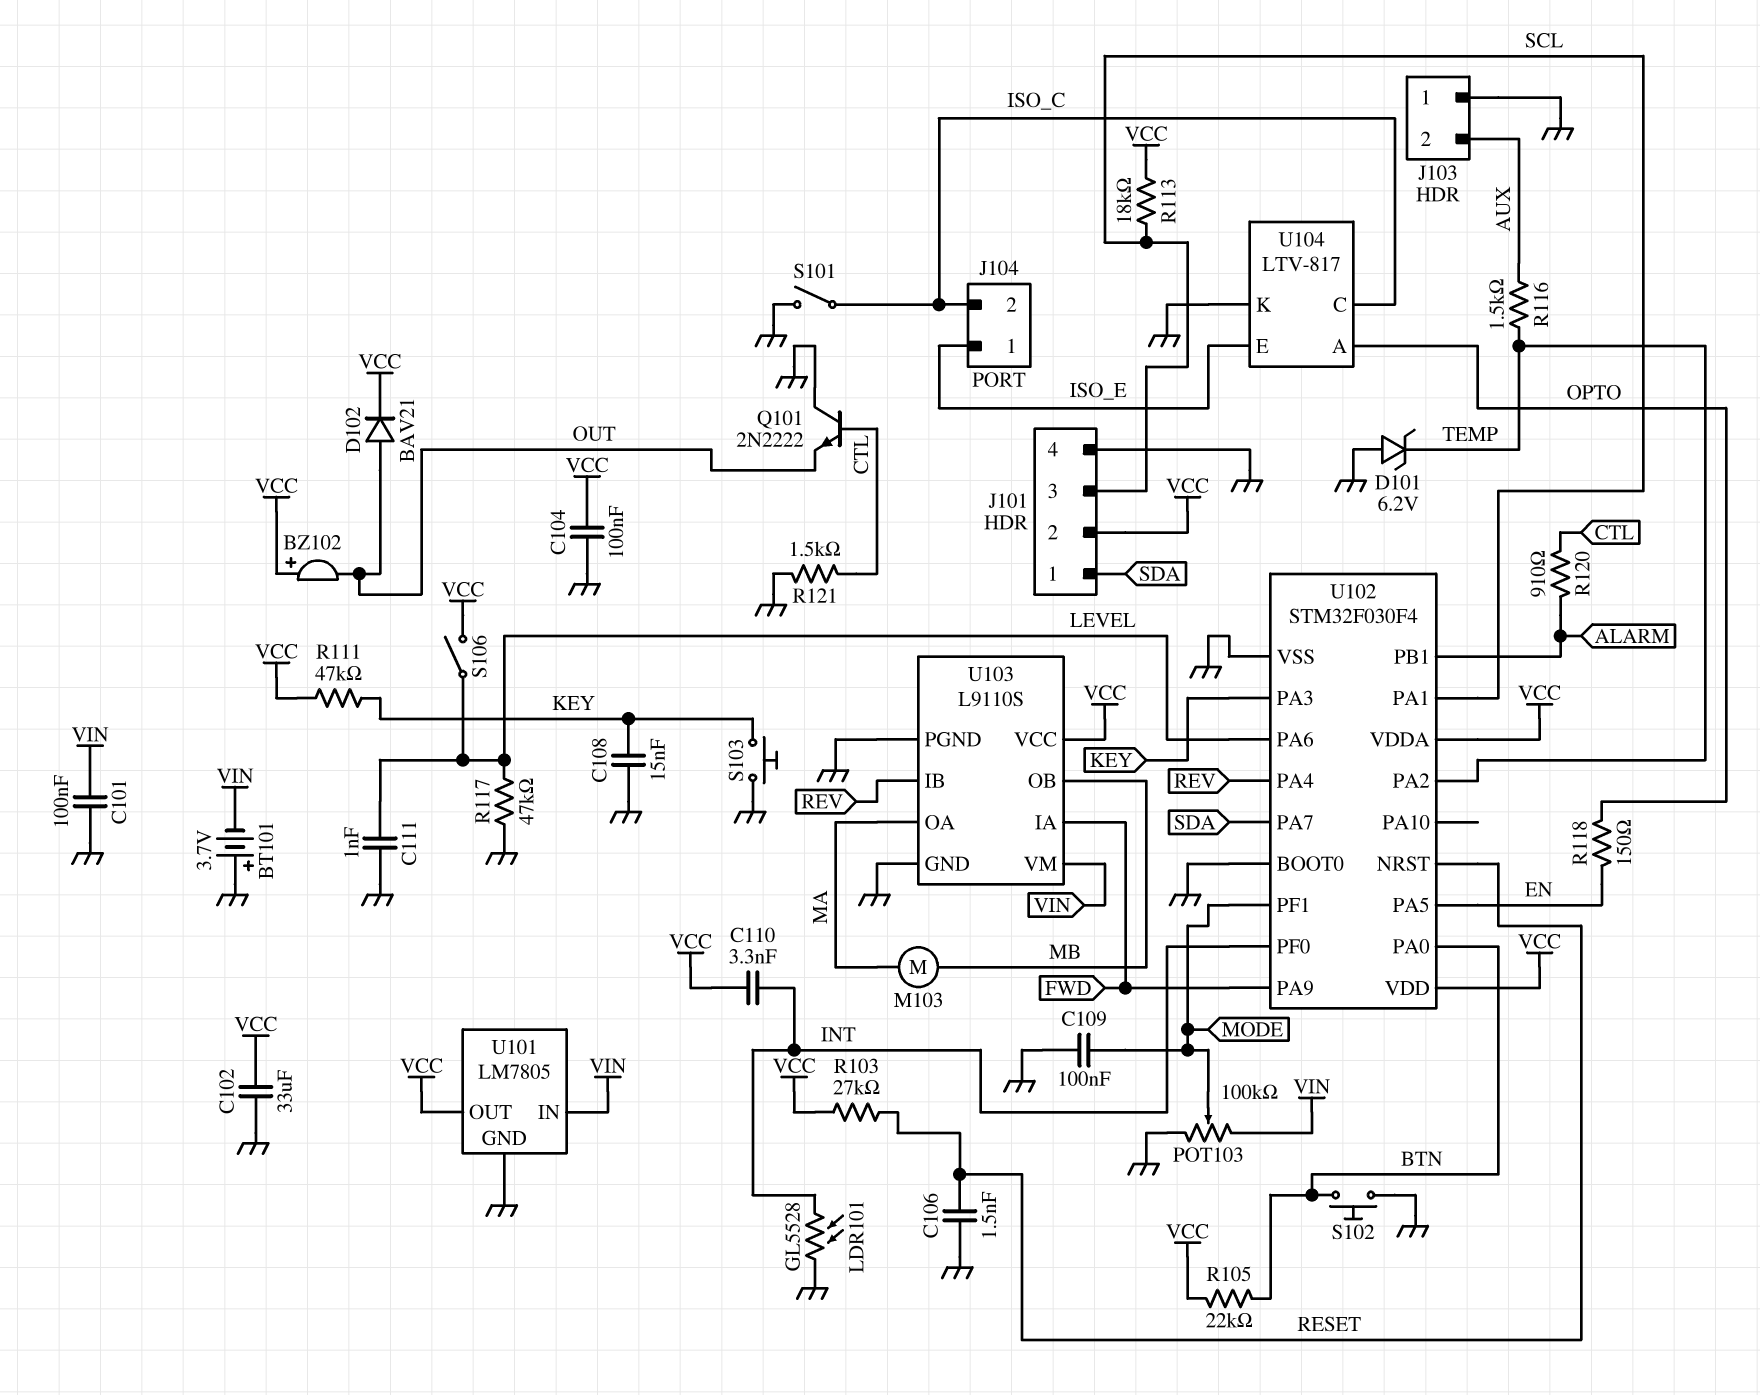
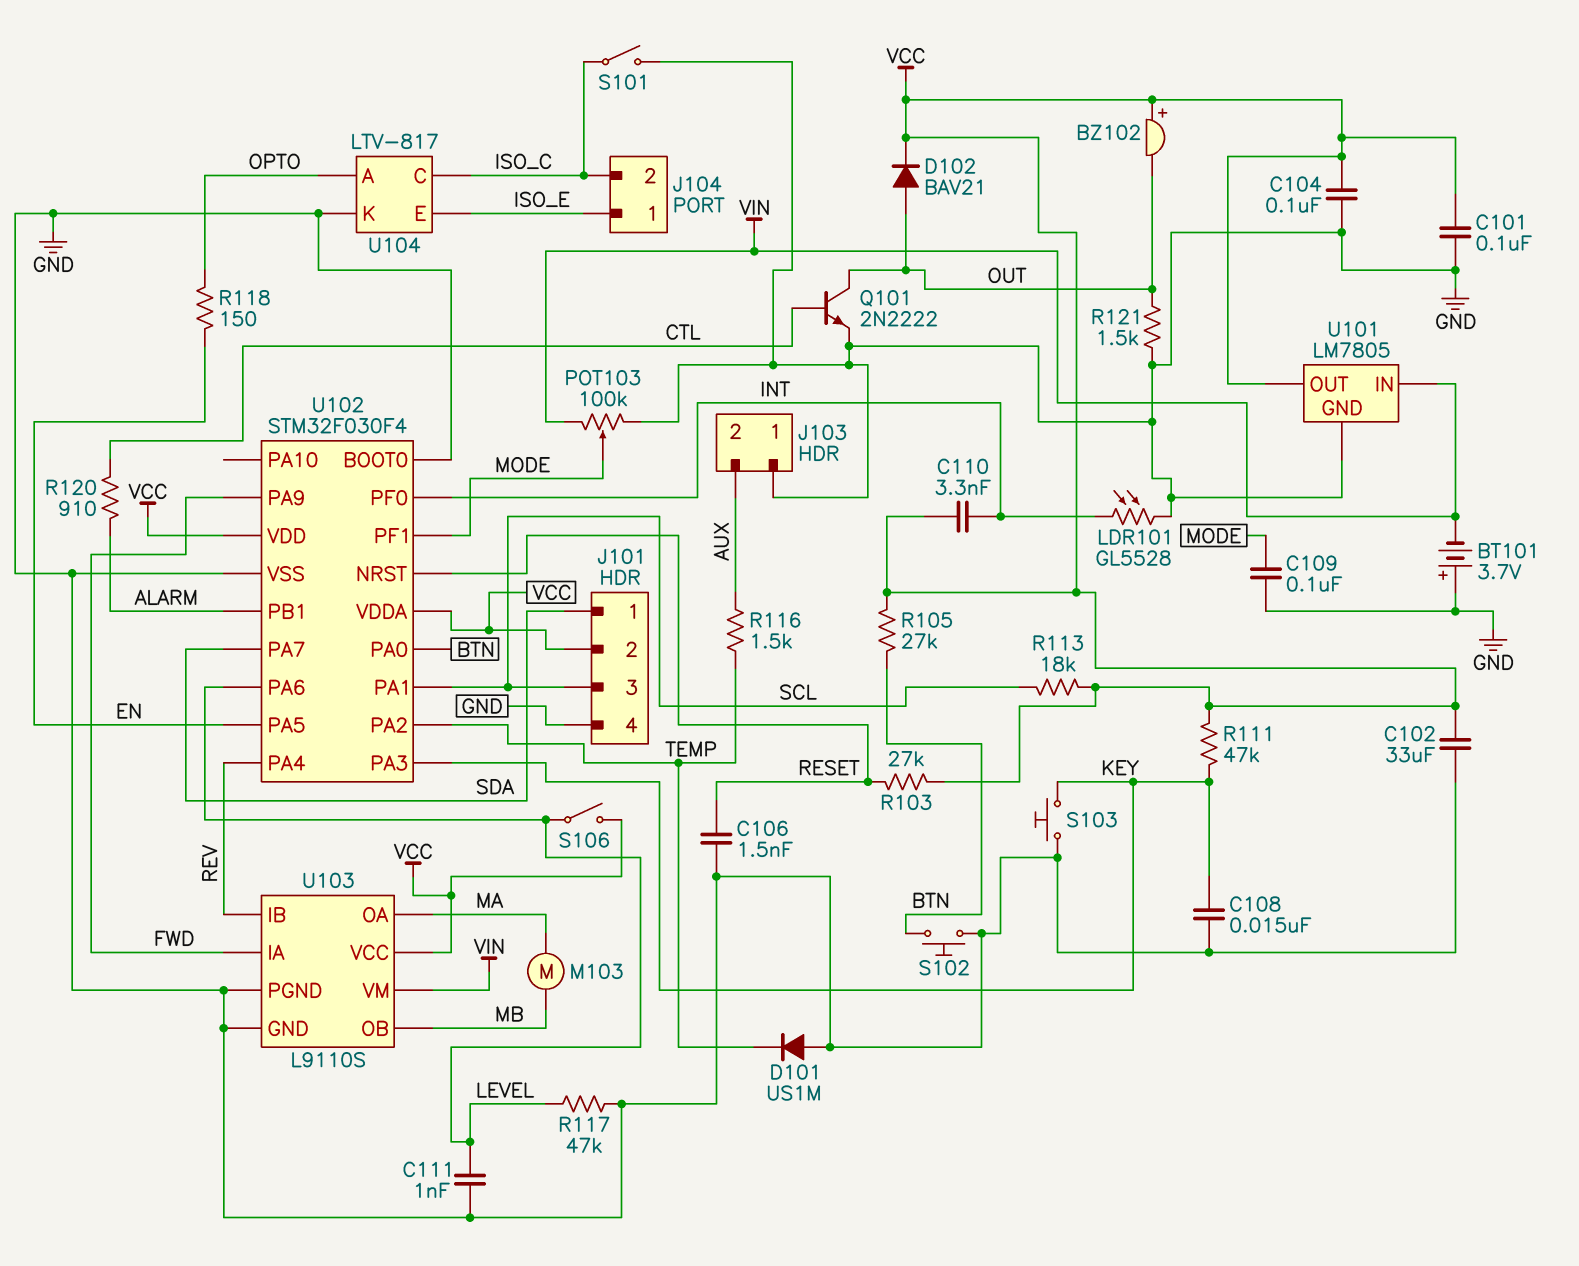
C101: 100nF (GND, VIN) -> 100nF (GND, VCC)
D101: zener 6.2V (A GND, K TEMP) -> diode US1M (A GND, K TEMP)
Q101: NPN 2N2222 (B CTL, C GND, E OUT) -> NPN 2N2222 (B CTL, C OUT, E GND)
R105: 22k (BTN, VCC) -> 27k (BTN, VCC)
R121: 1.5k (CTL, GND) -> 1.5k (GND, OUT)

